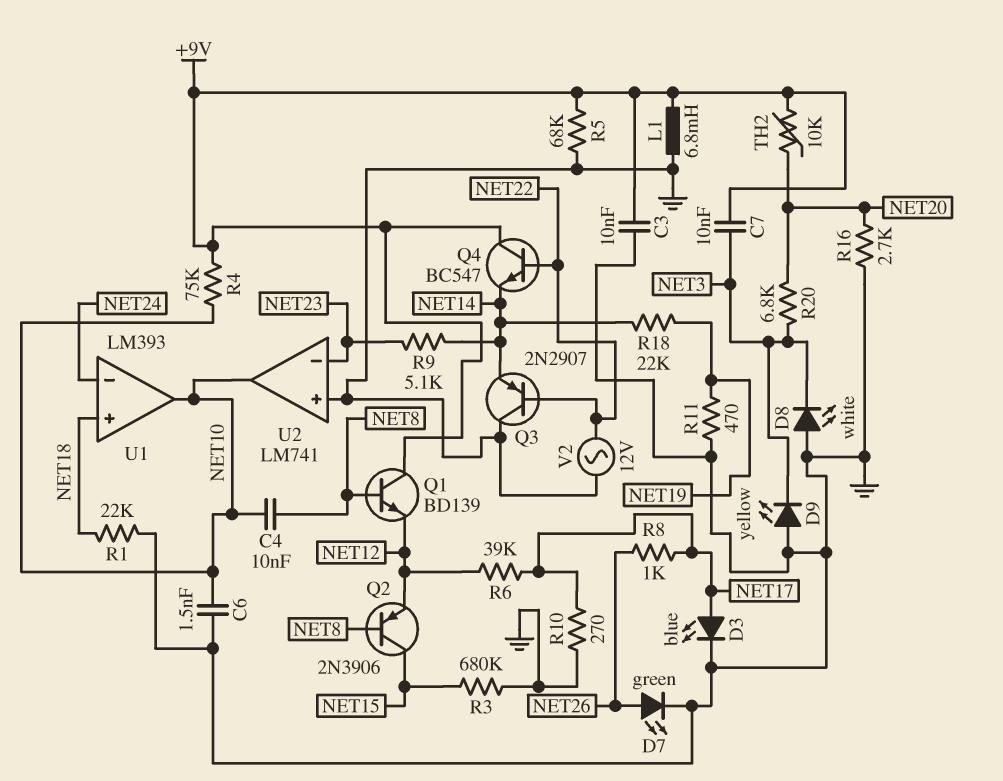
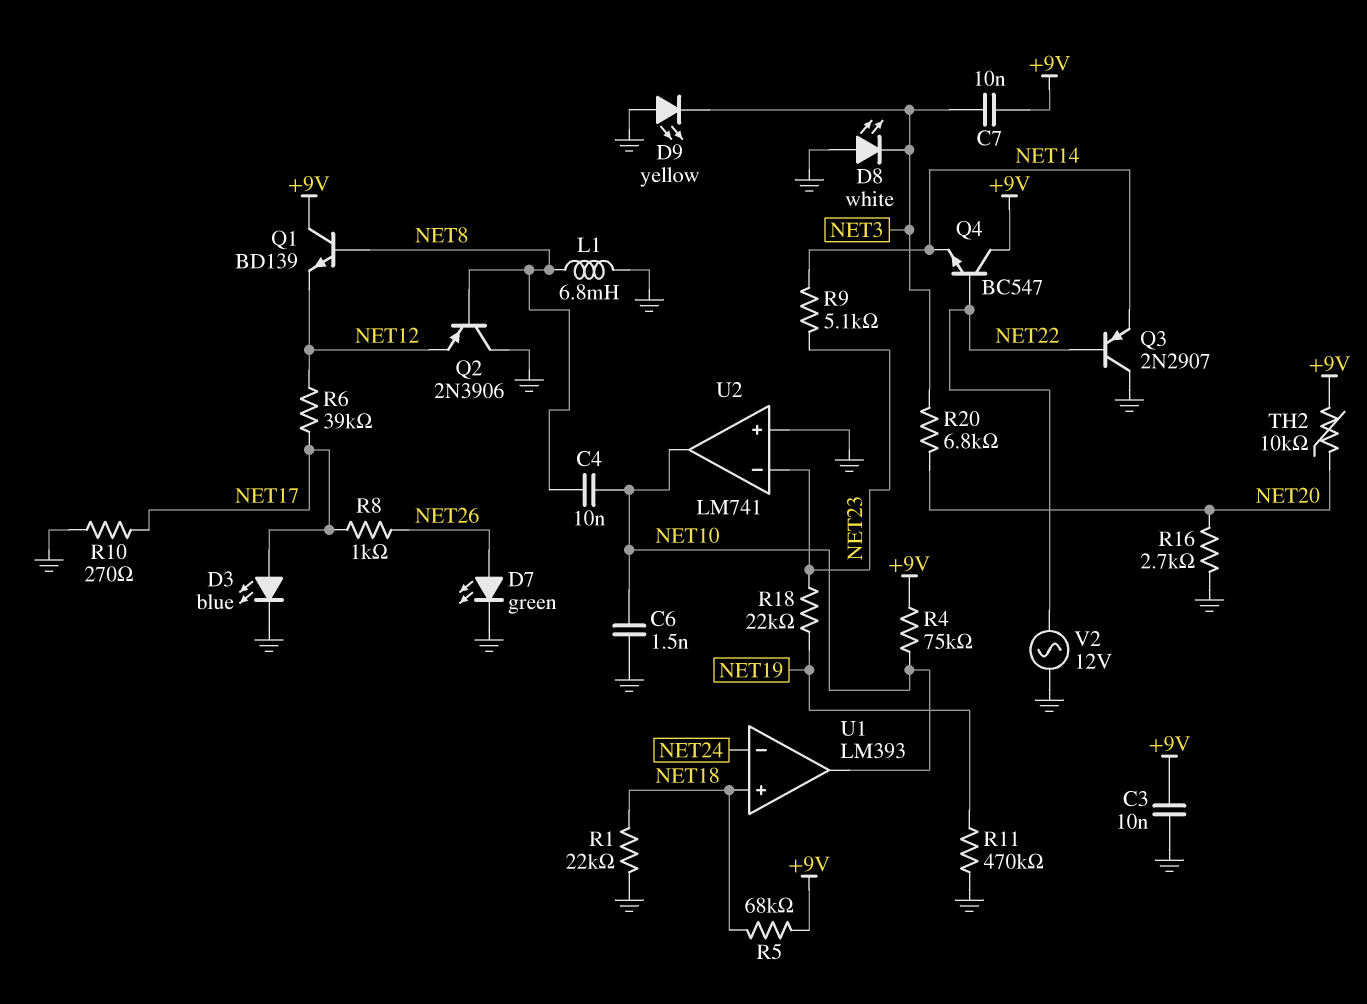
L1: 6.8mH (+9V, GND) -> 6.8mH (GND, NET8)
Q2: PNP 2N3906 (B NET8, C NET15, E NET12) -> PNP 2N3906 (B NET8, C GND, E NET12)
R3: 680k (GND, NET15) -> none
R5: 68k (+9V, GND) -> 68k (+9V, NET18)
R11: 470 (GND, NET19) -> 470k (GND, NET19)
R18: 22k (NET14, NET19) -> 22k (NET19, NET23)

